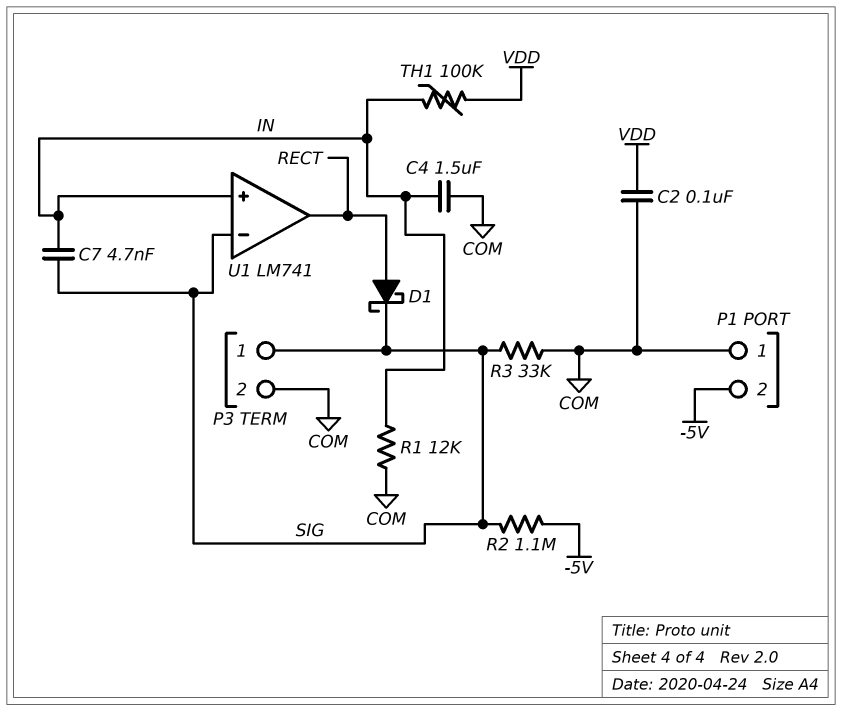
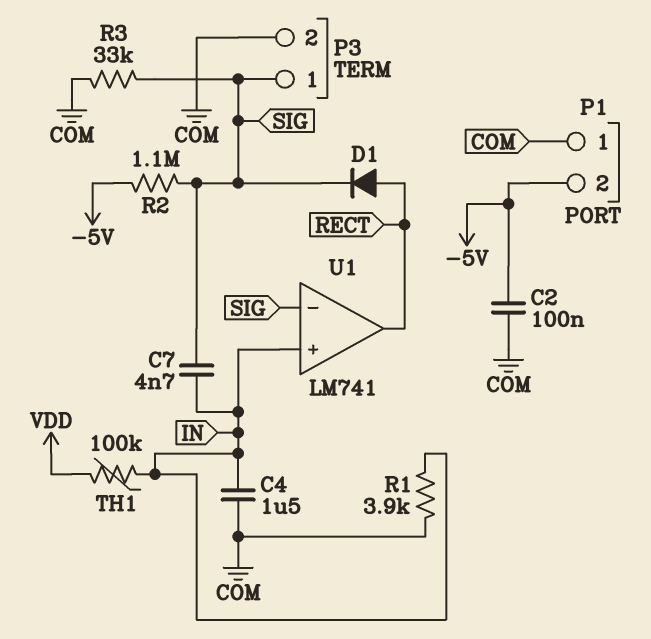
C2: 100nF (COM, VDD) -> 100nF (-5V, COM)
D1: schottky (A RECT, K SIG) -> diode (A RECT, K SIG)
R1: 12k (COM, IN) -> 3.9k (COM, IN)

